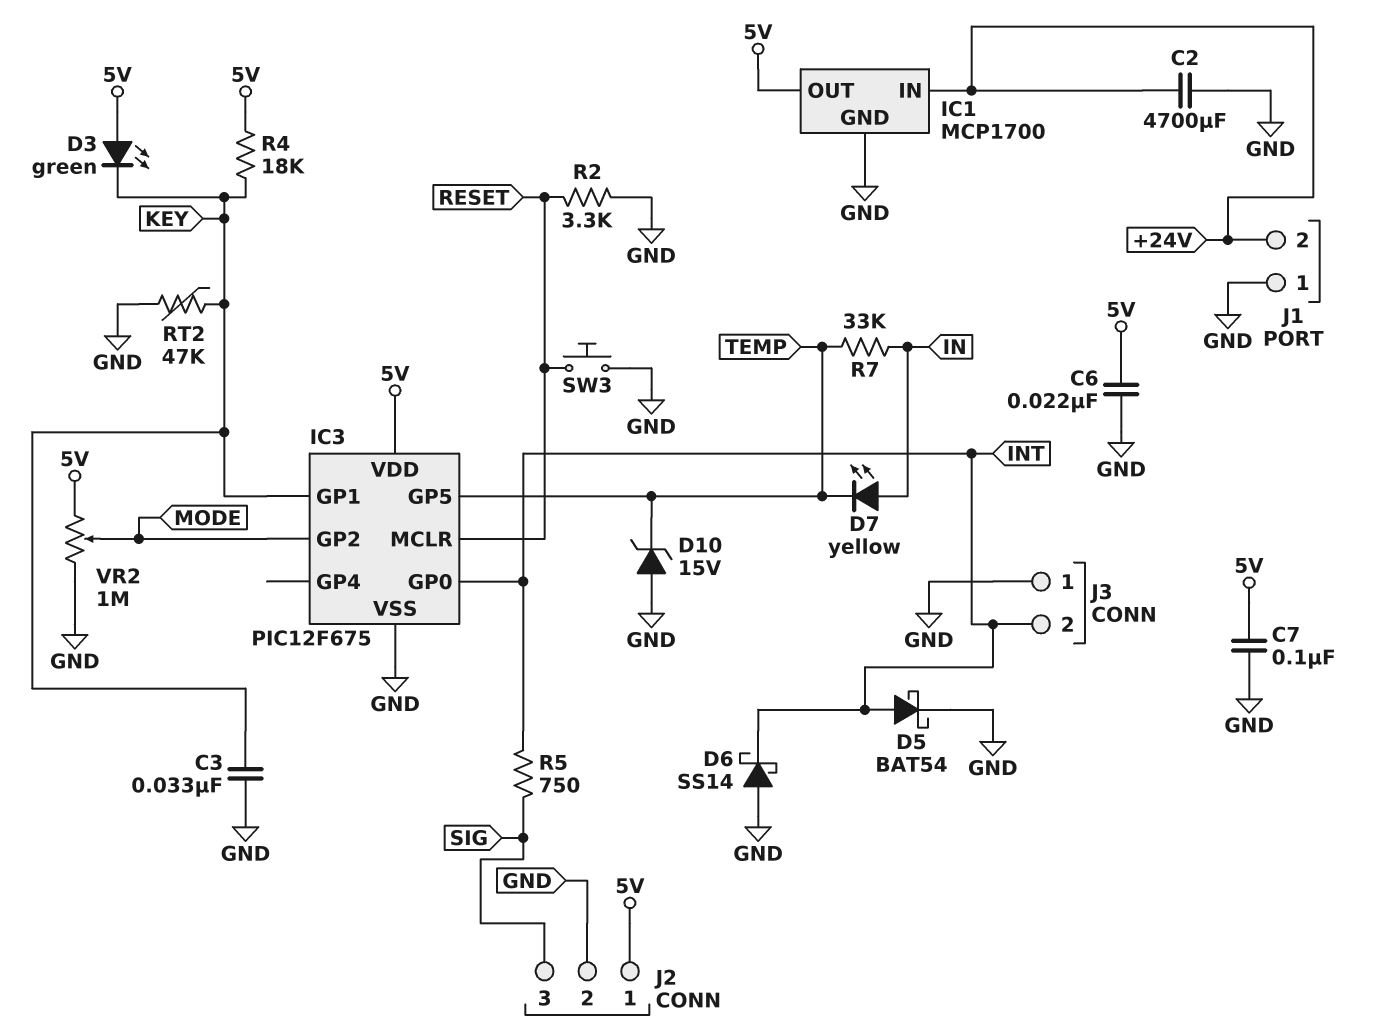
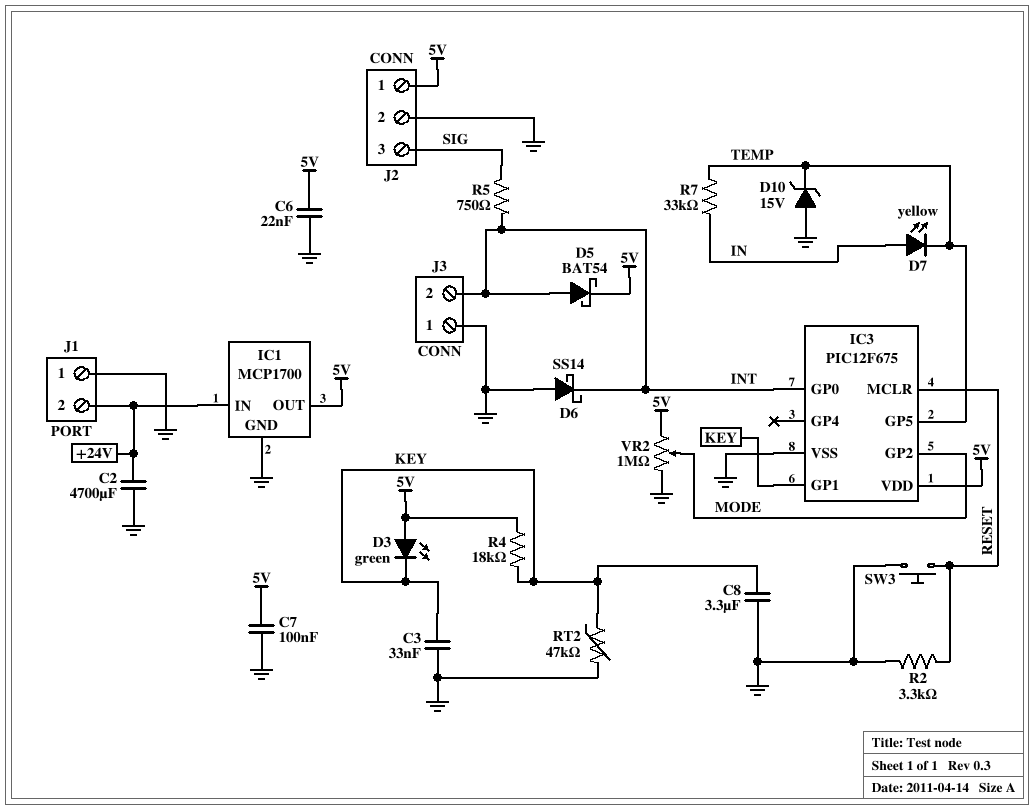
C8: none -> 3.3uF (GND, KEY)
D5: schottky BAT54 (A INT, K GND) -> schottky BAT54 (A INT, K 5V)

